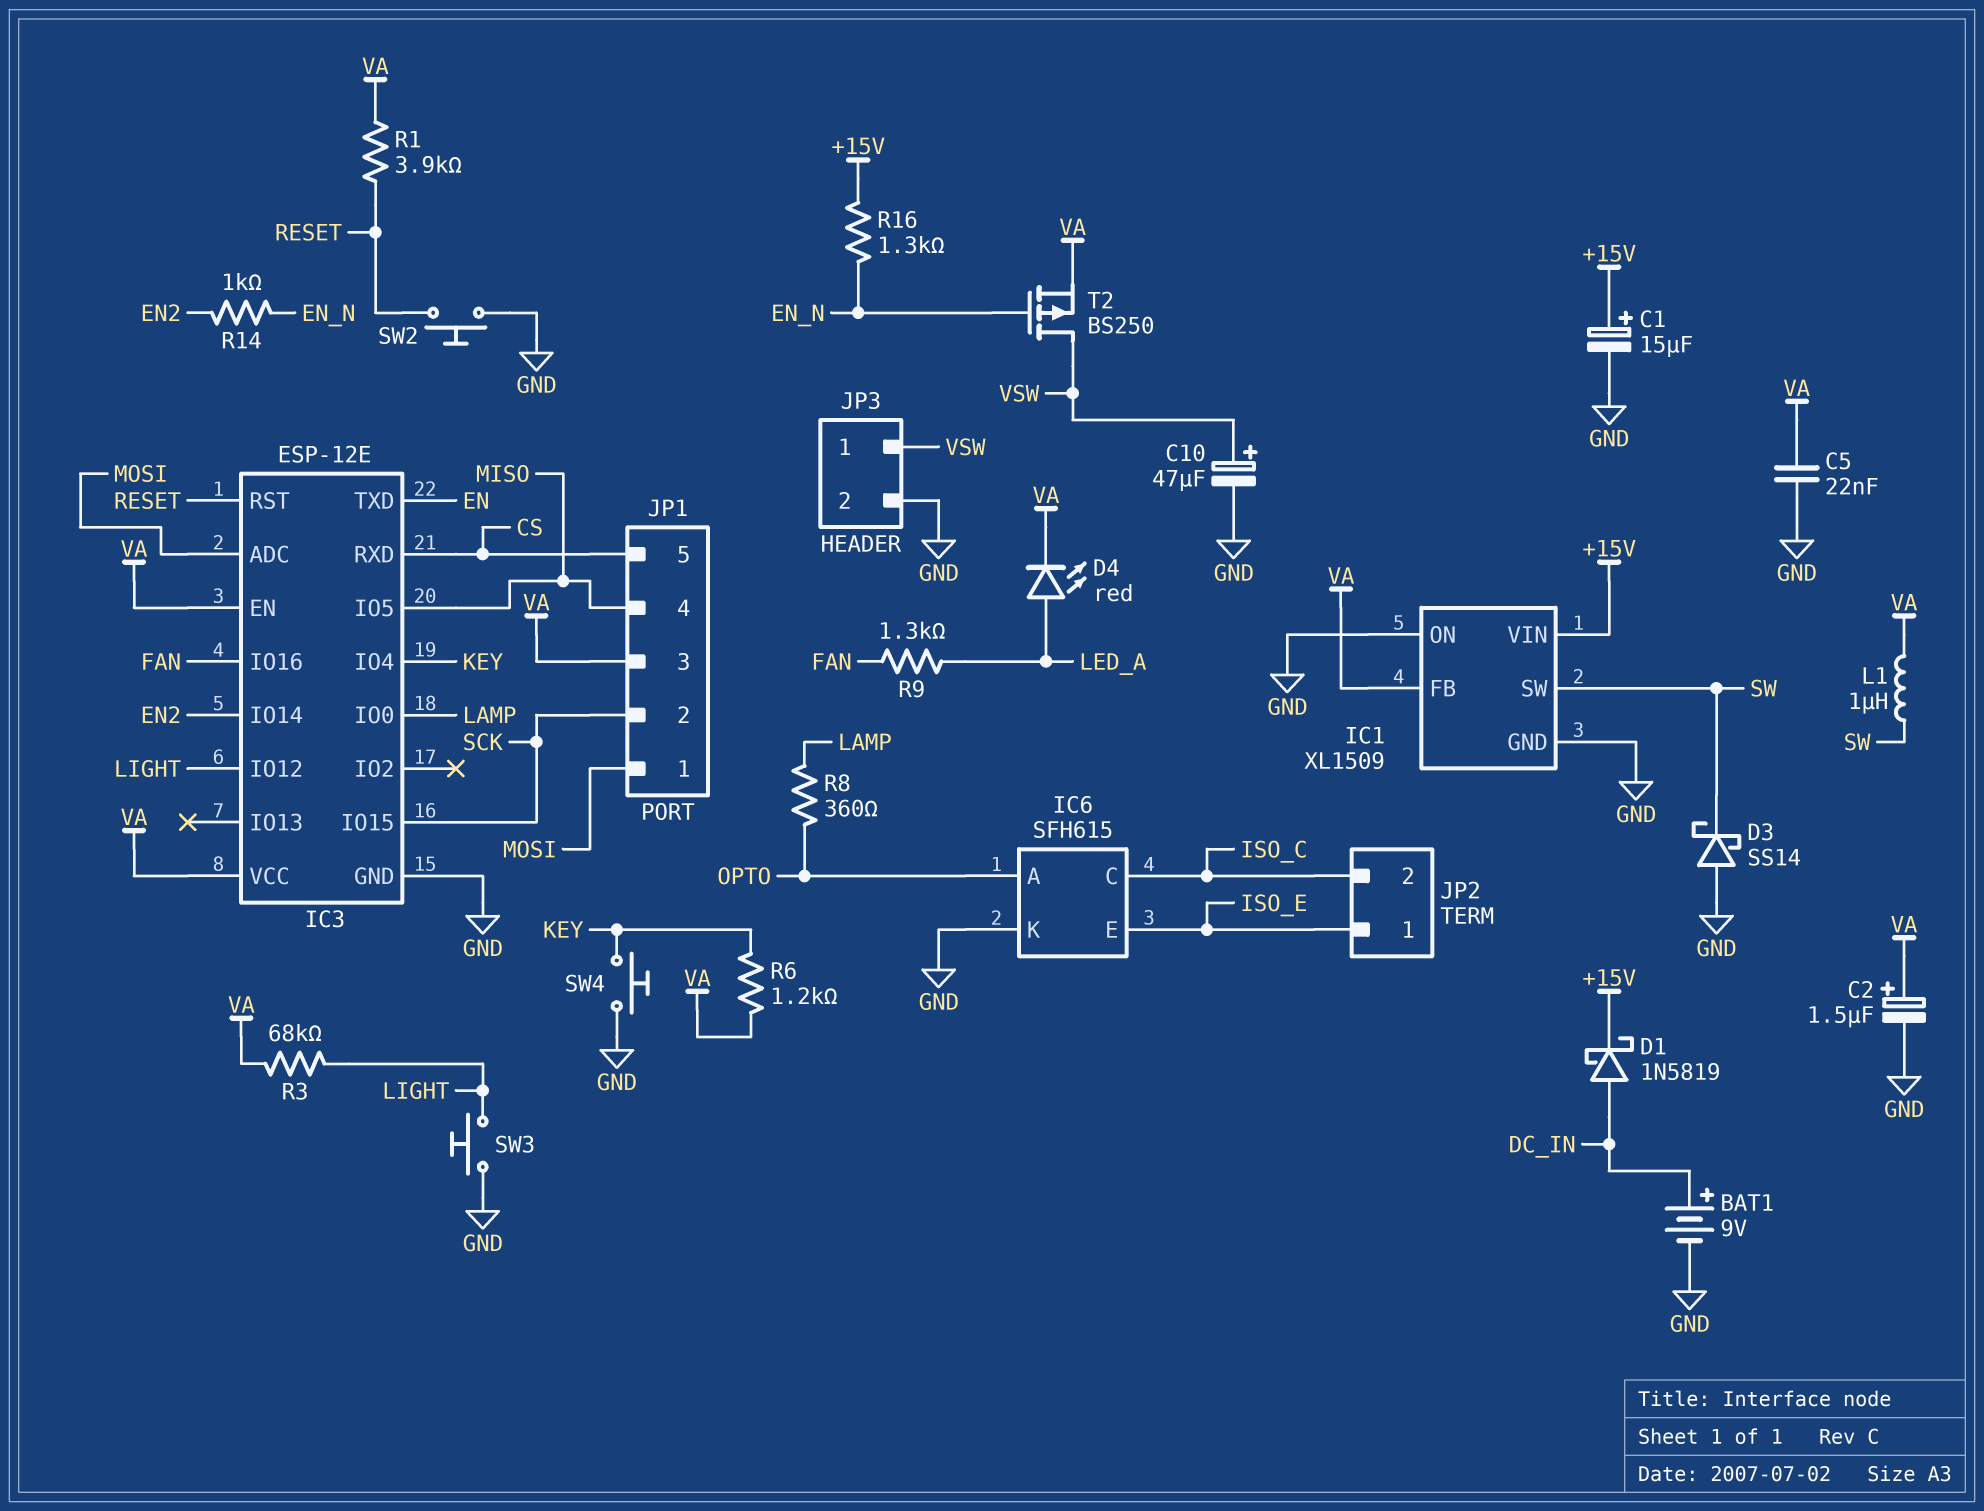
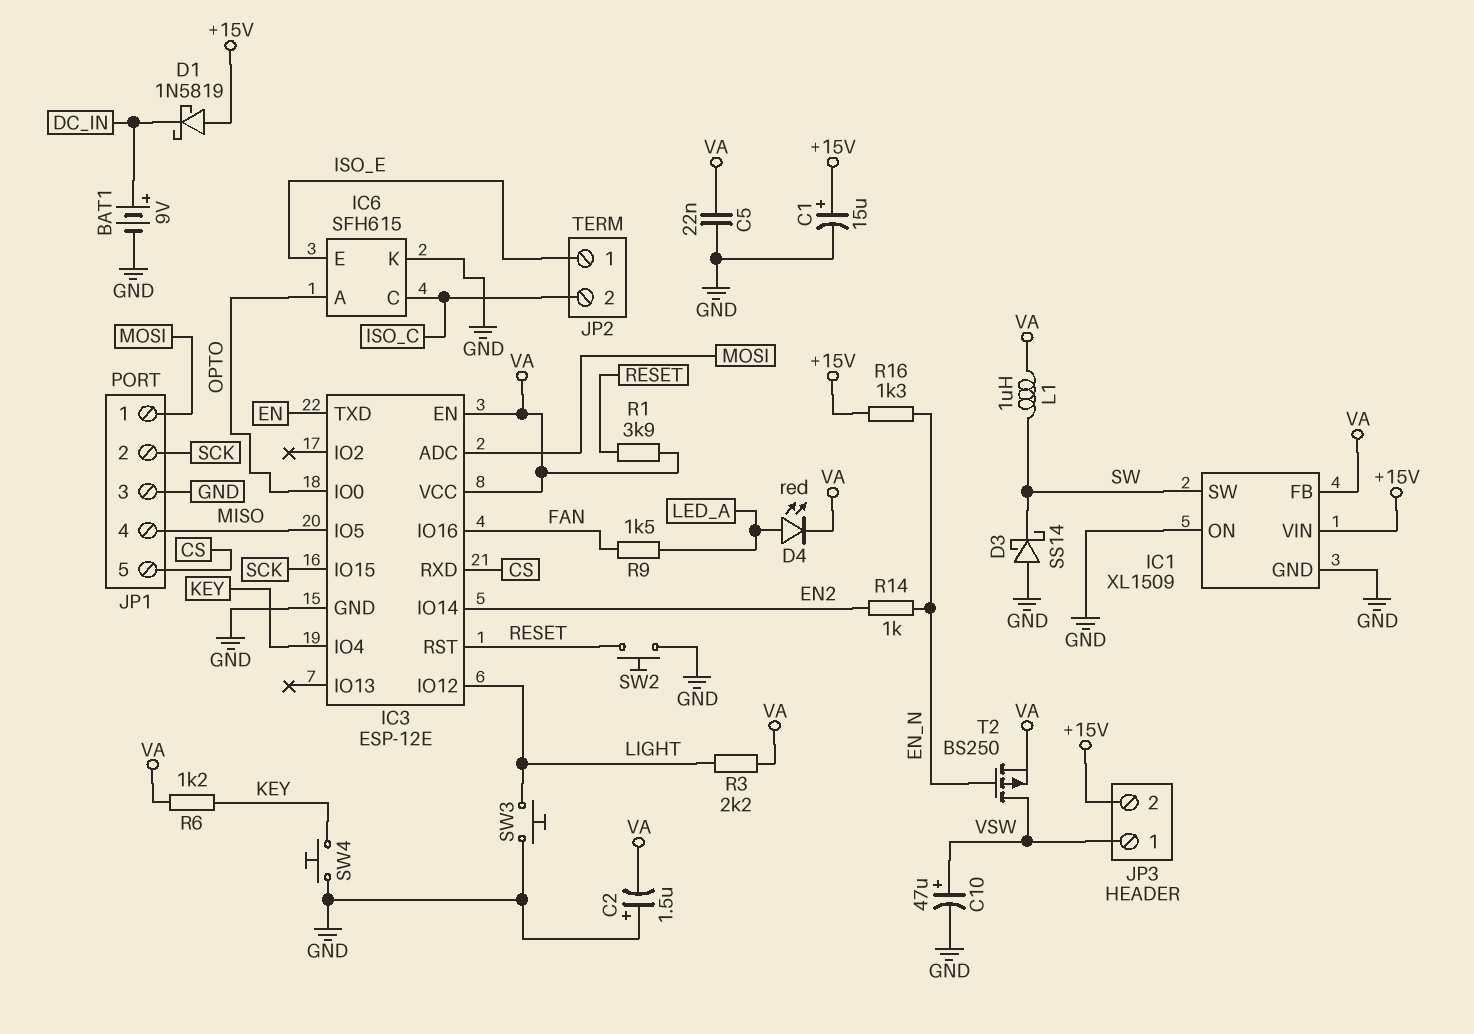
C2: 1.5uF (plus VA, minus GND) -> 1.5uF (plus GND, minus VA)
D1: schottky 1N5819 (A DC_IN, K +15V) -> schottky 1N5819 (A +15V, K DC_IN)
IC3 pin IO0: LAMP -> OPTO
JP1 pin 3: VA -> GND
JP3 pin 2: GND -> +15V
R3: 68k (LIGHT, VA) -> 2.2k (LIGHT, VA)
R8: 360 (LAMP, OPTO) -> none
R9: 1.3k (FAN, LED_A) -> 1.5k (FAN, LED_A)

